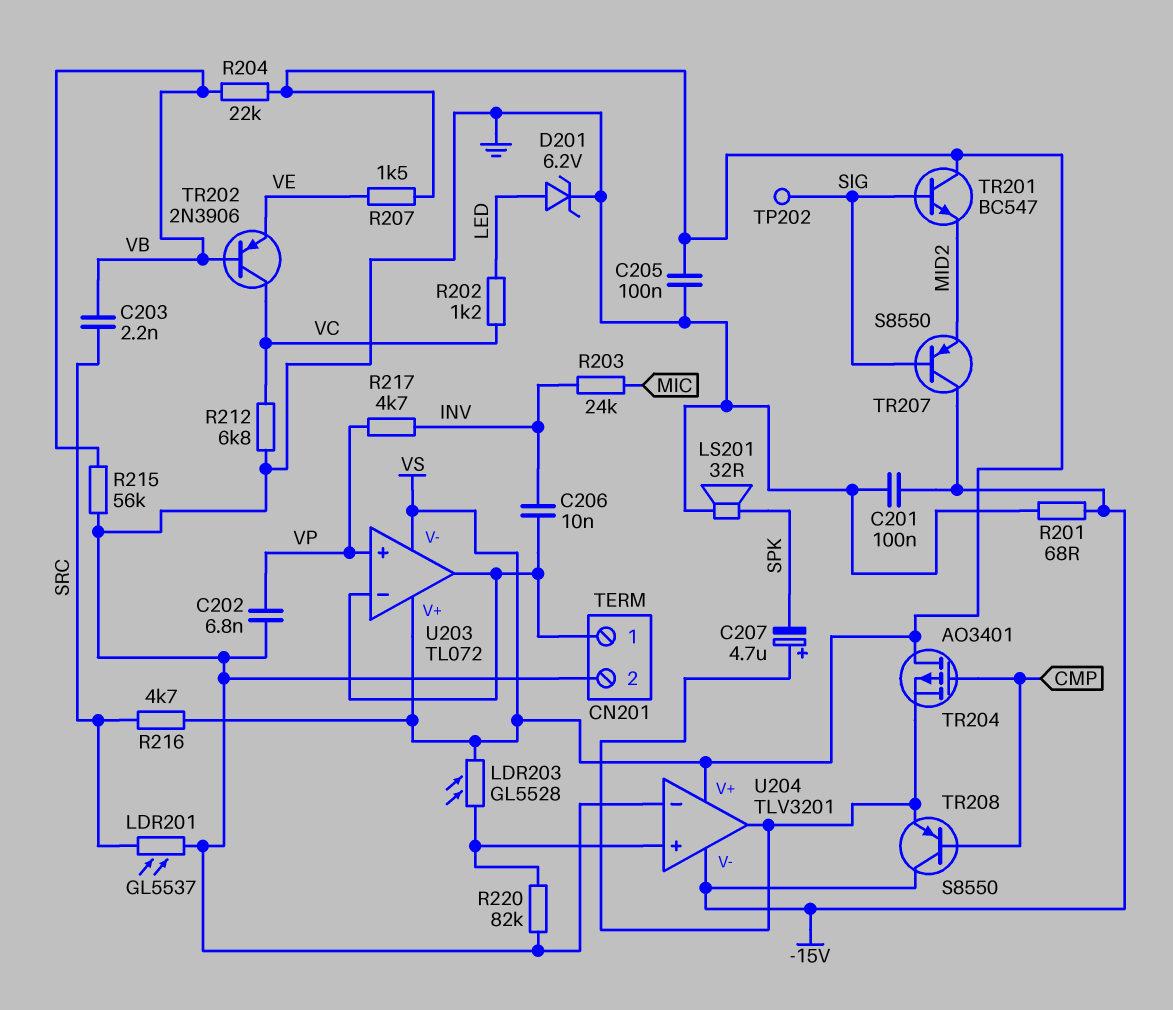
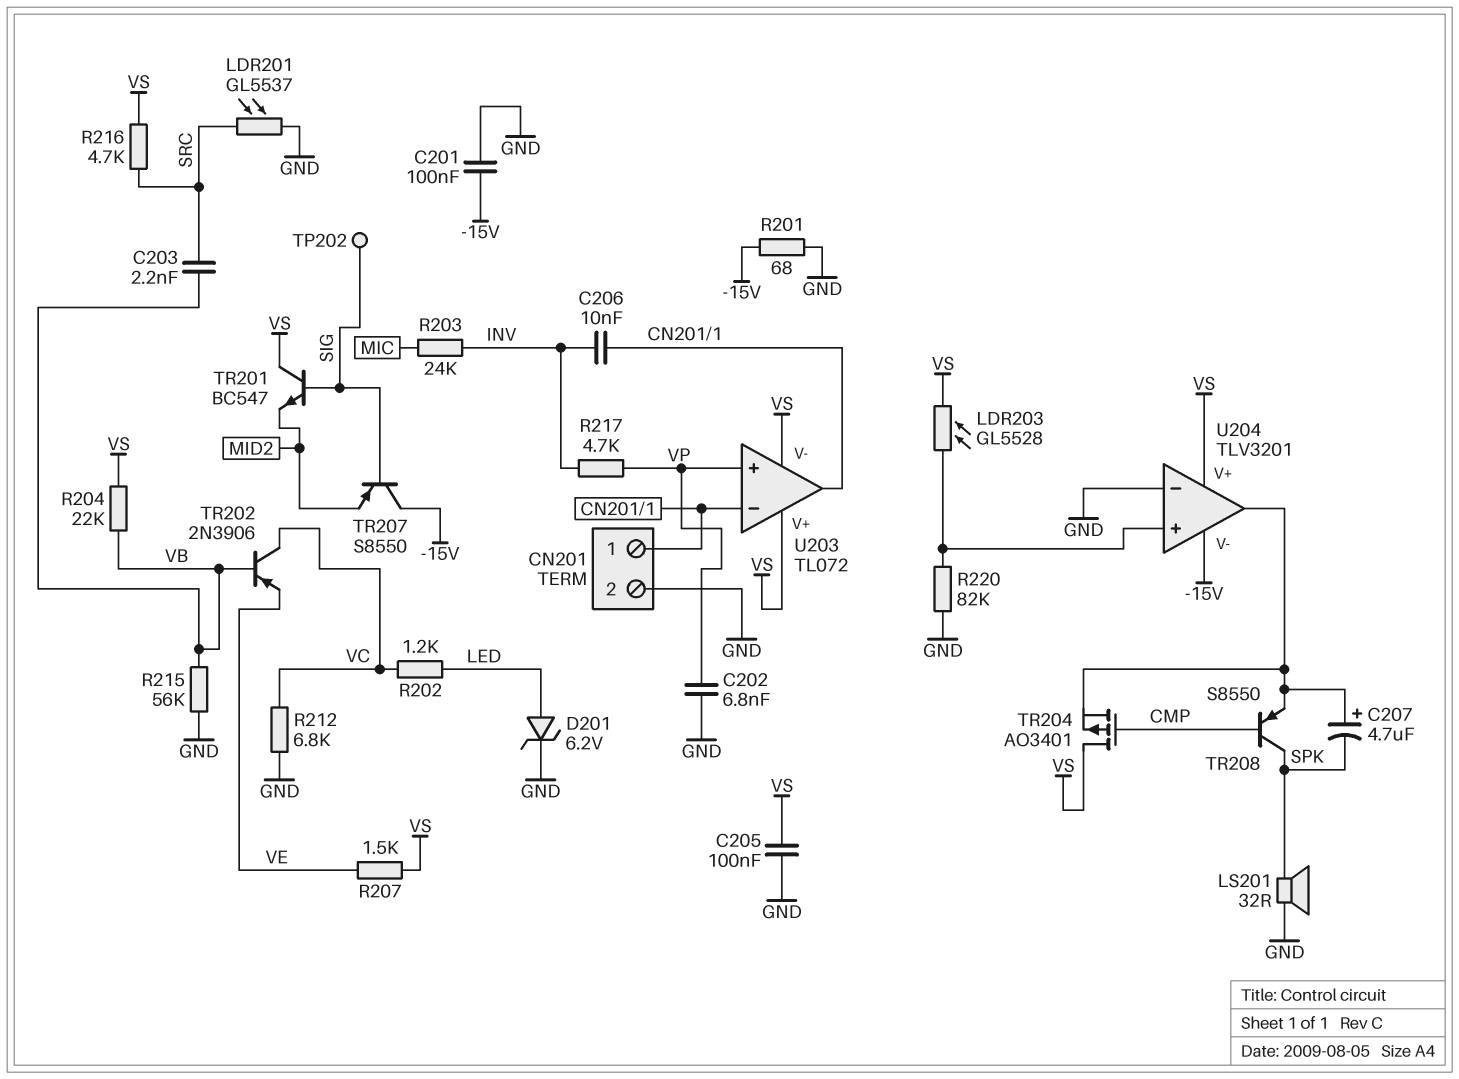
TR208: PNP S8550 (B CMP, C -15V, E U204/out) -> PNP S8550 (B CMP, C SPK, E U204/out)

